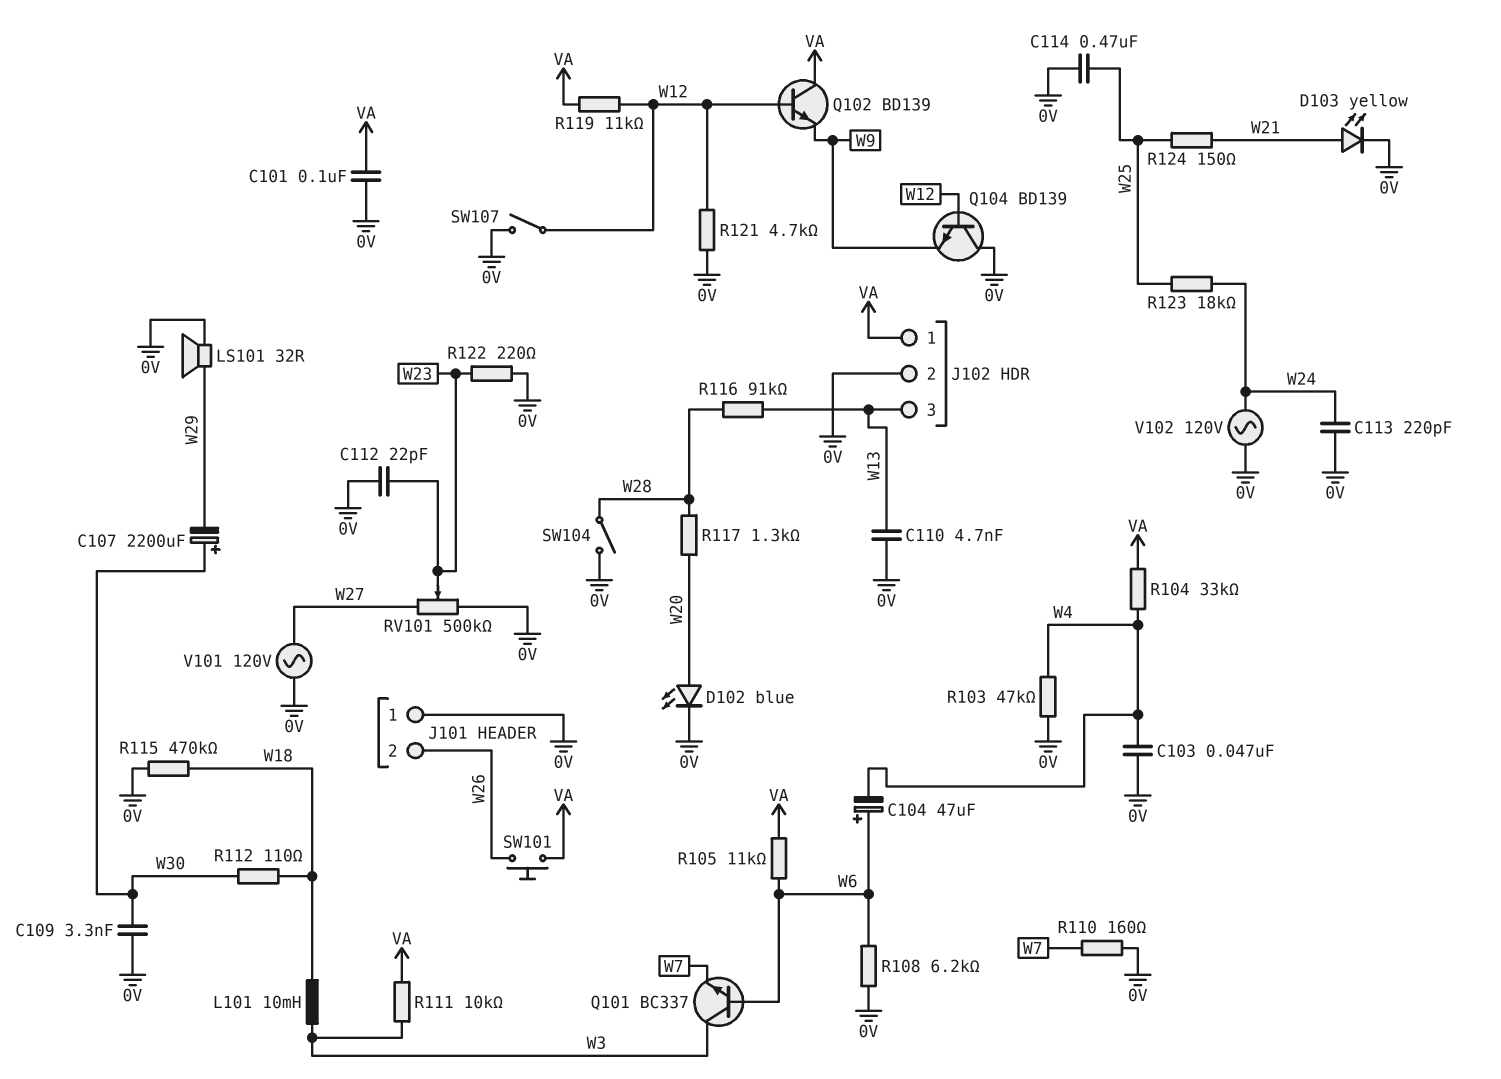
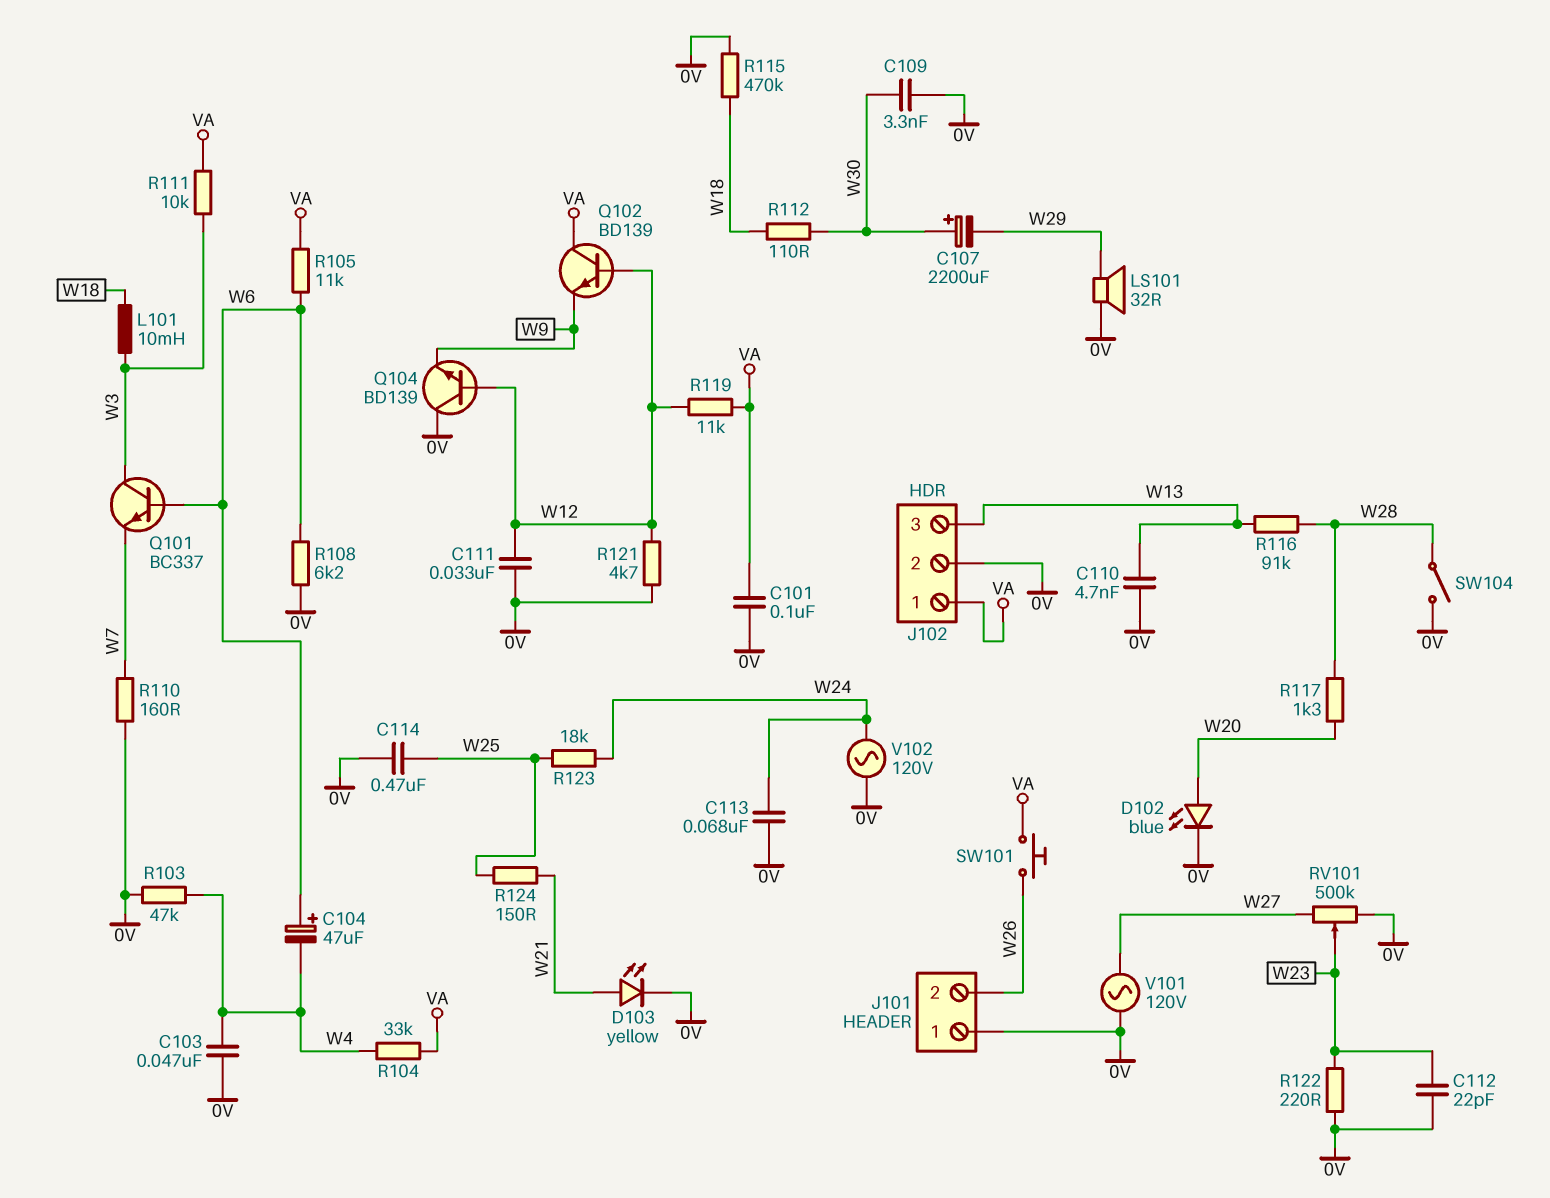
C111: none -> 33nF (0V, W12)
C113: 220pF (0V, W24) -> 68nF (0V, W24)
SW107: switch (0V, W12) -> none

